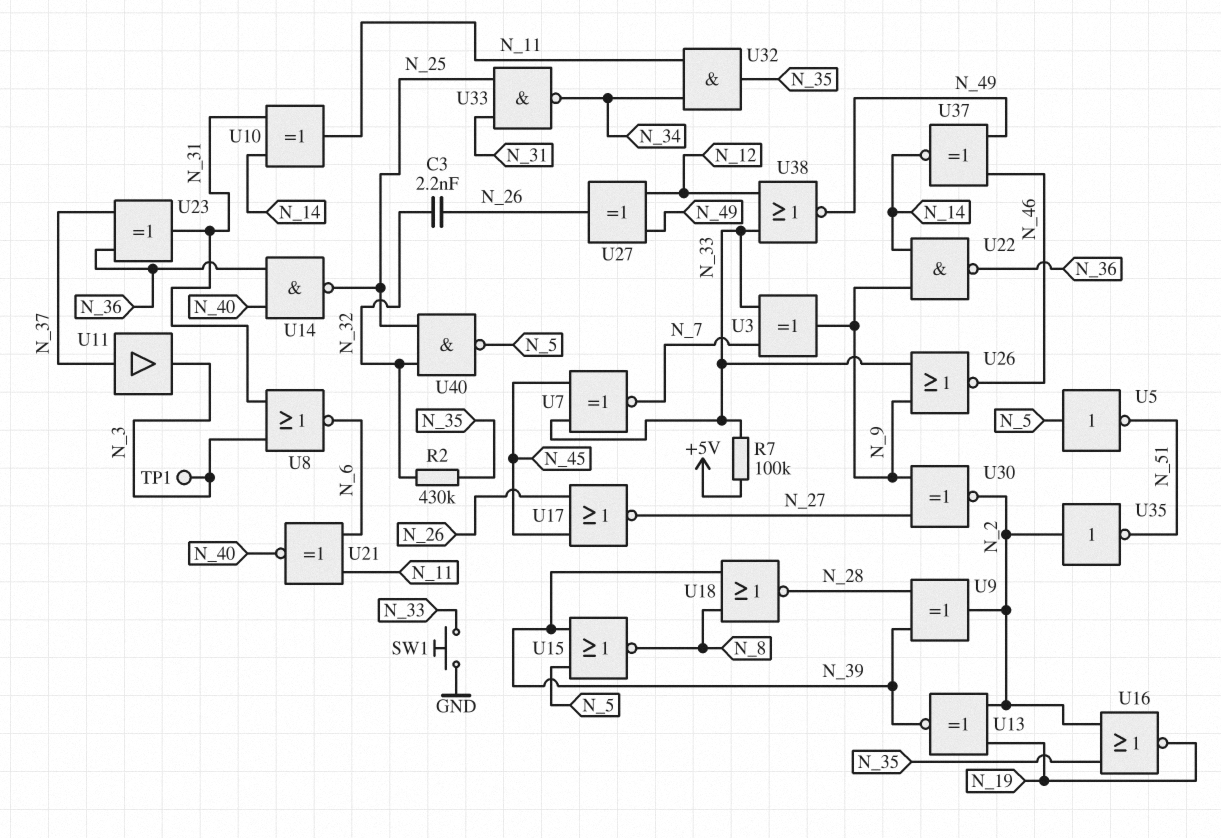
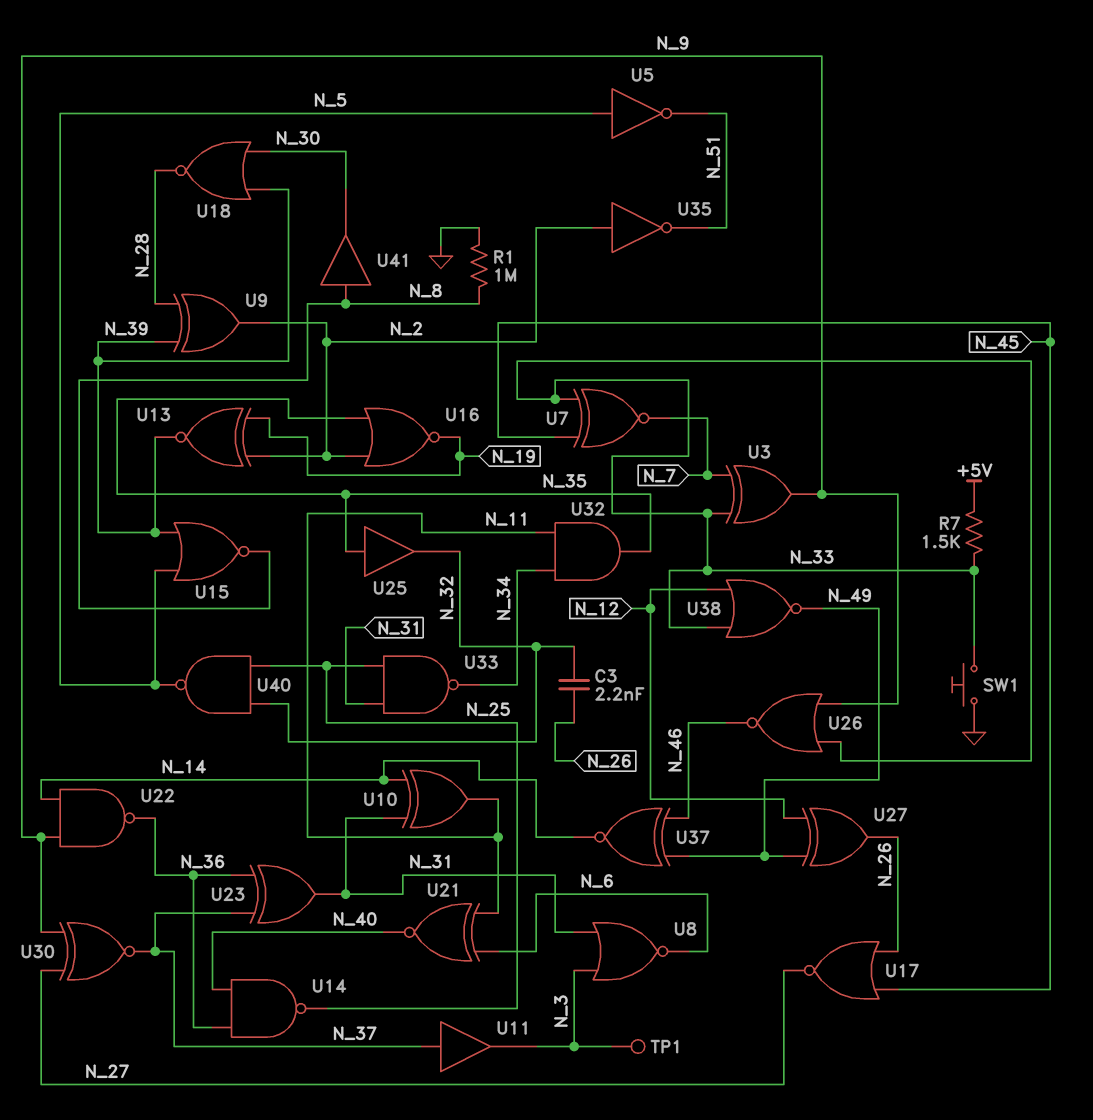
R1: none -> 1M (GND, N_8)
R2: 430k (N_32, N_35) -> none
R7: 100k (+5V, N_33) -> 1.5k (+5V, N_33)
U18: NOR (in N_8, in N_39, out N_28) -> NOR (in N_30, in N_39, out N_28)
U25: none -> buffer (in N_35, out N_32)
U30: XNOR (in N_9, in N_27, out N_2) -> XNOR (in N_9, in N_27, out N_37)
U41: none -> buffer (in N_8, out N_30)

